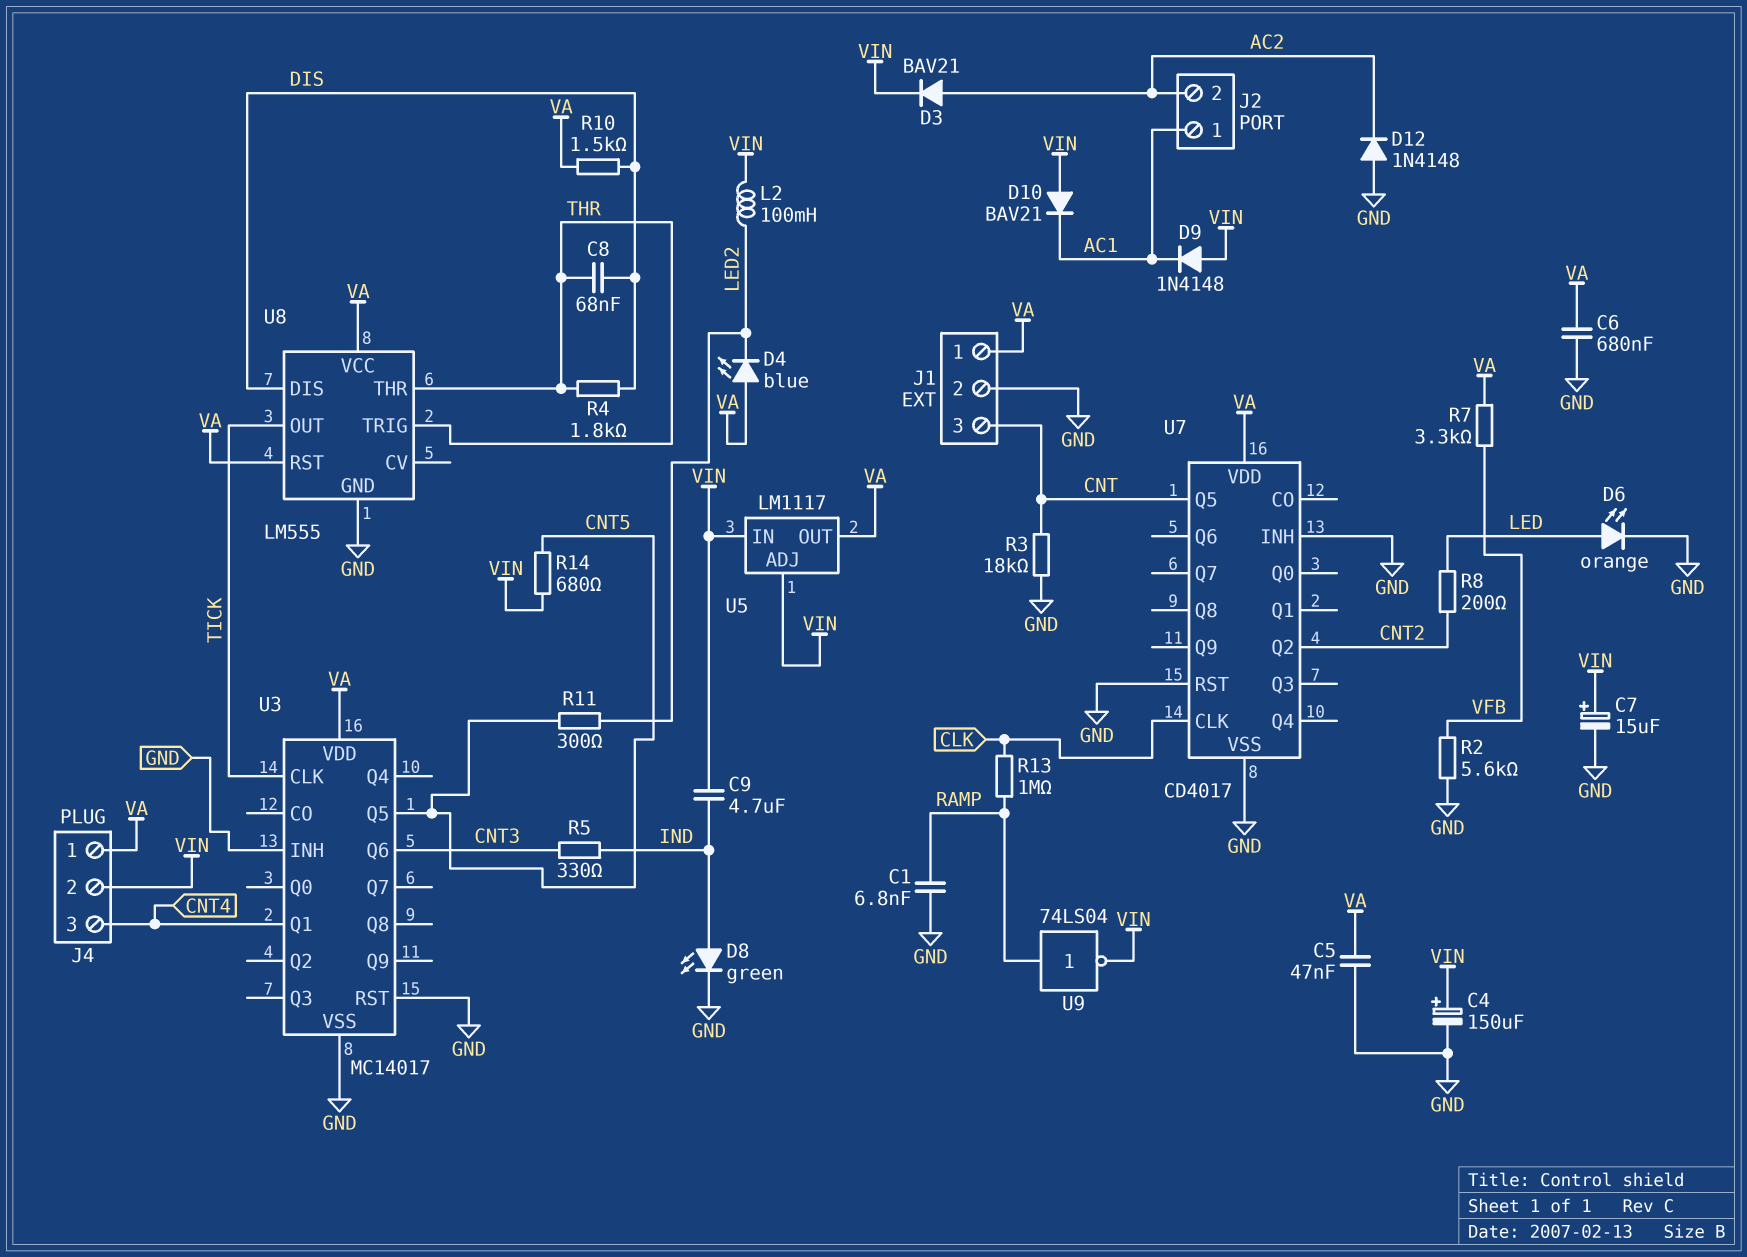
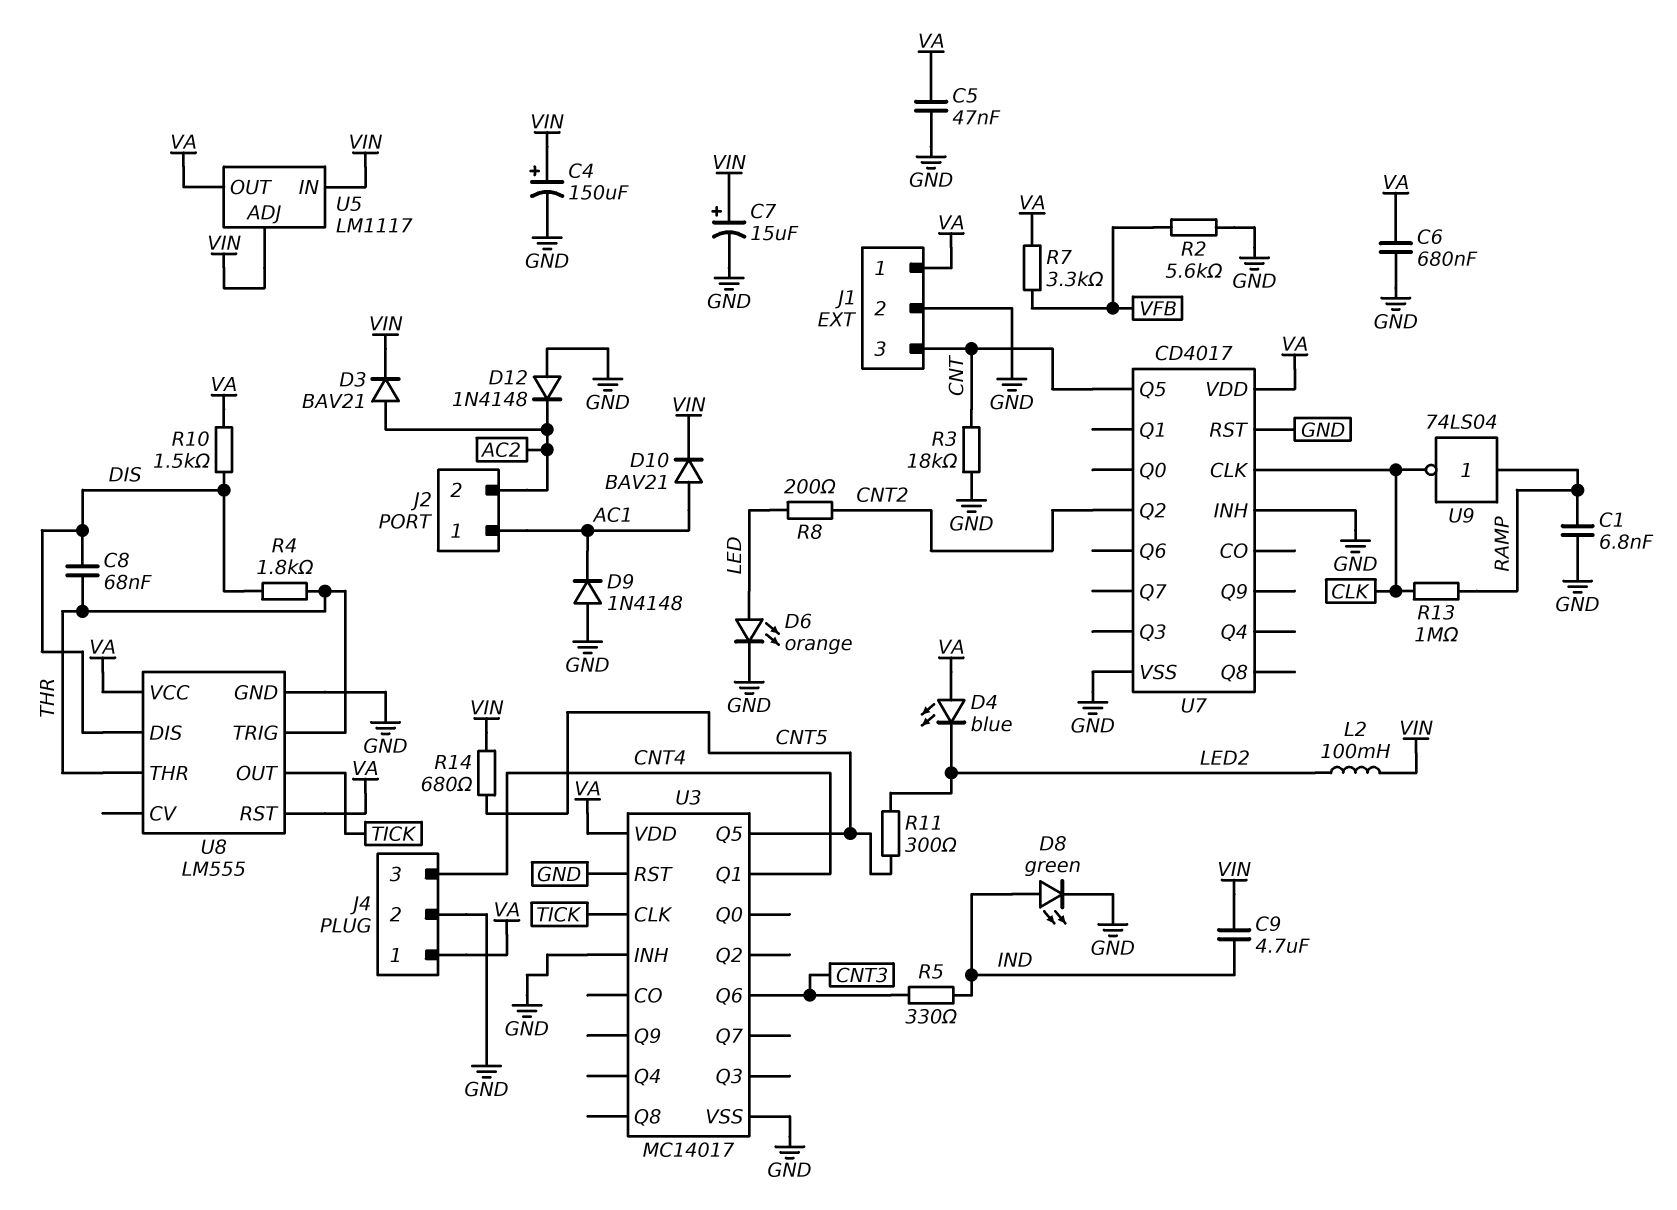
D9: diode 1N4148 (A VIN, K AC1) -> diode 1N4148 (A GND, K AC1)
D10: diode BAV21 (A VIN, K AC1) -> diode BAV21 (A AC1, K VIN)
J4 pin 2: VIN -> GND
U9: NOT 74LS04 (in RAMP, out VIN) -> NOT 74LS04 (in RAMP, out CLK)

